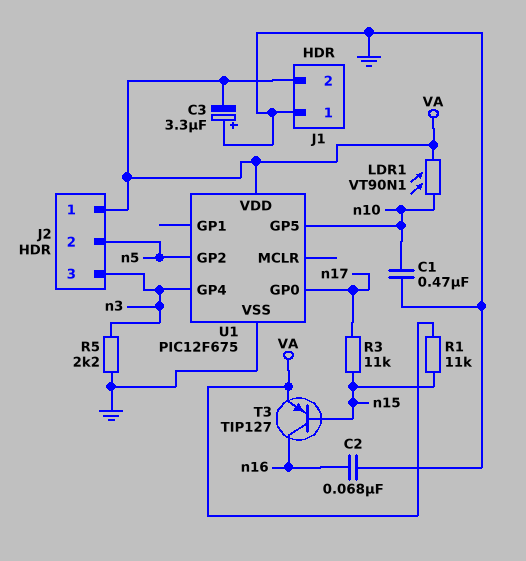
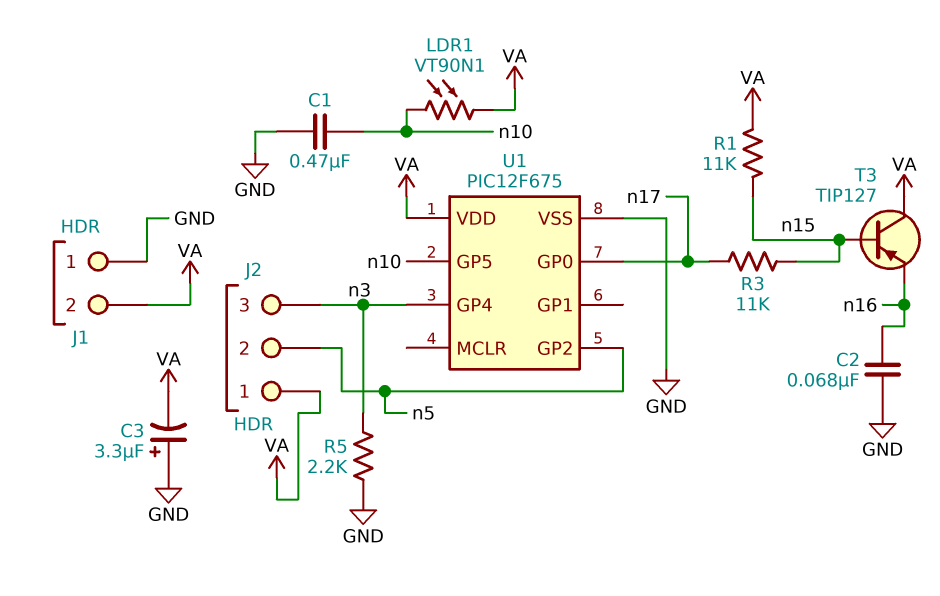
T3: PNP TIP127 (B n15, C n16, E VA) -> PNP TIP127 (B n15, C VA, E n16)

